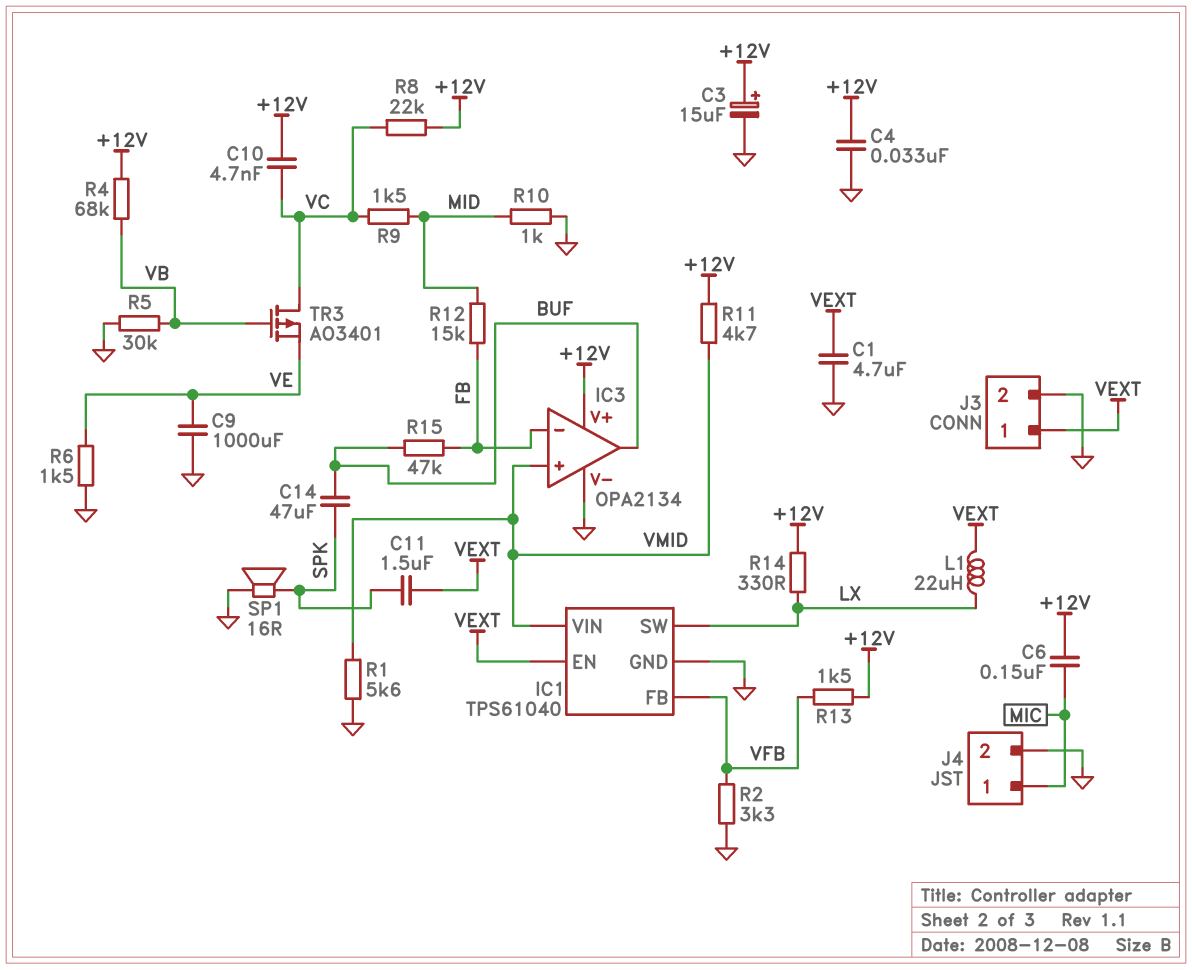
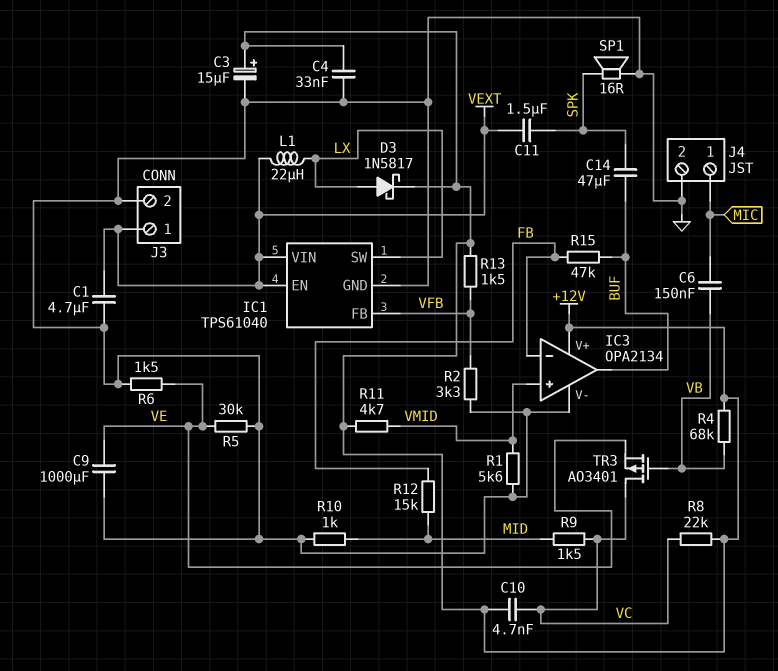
C6: 150nF (+12V, MIC) -> 150nF (MIC, VB)
D3: none -> schottky 1N5817 (A LX, K +12V)
IC1 pin VIN: VMID -> VEXT
R5: 30k (GND, VB) -> 30k (GND, VE)
R14: 330 (+12V, LX) -> none

